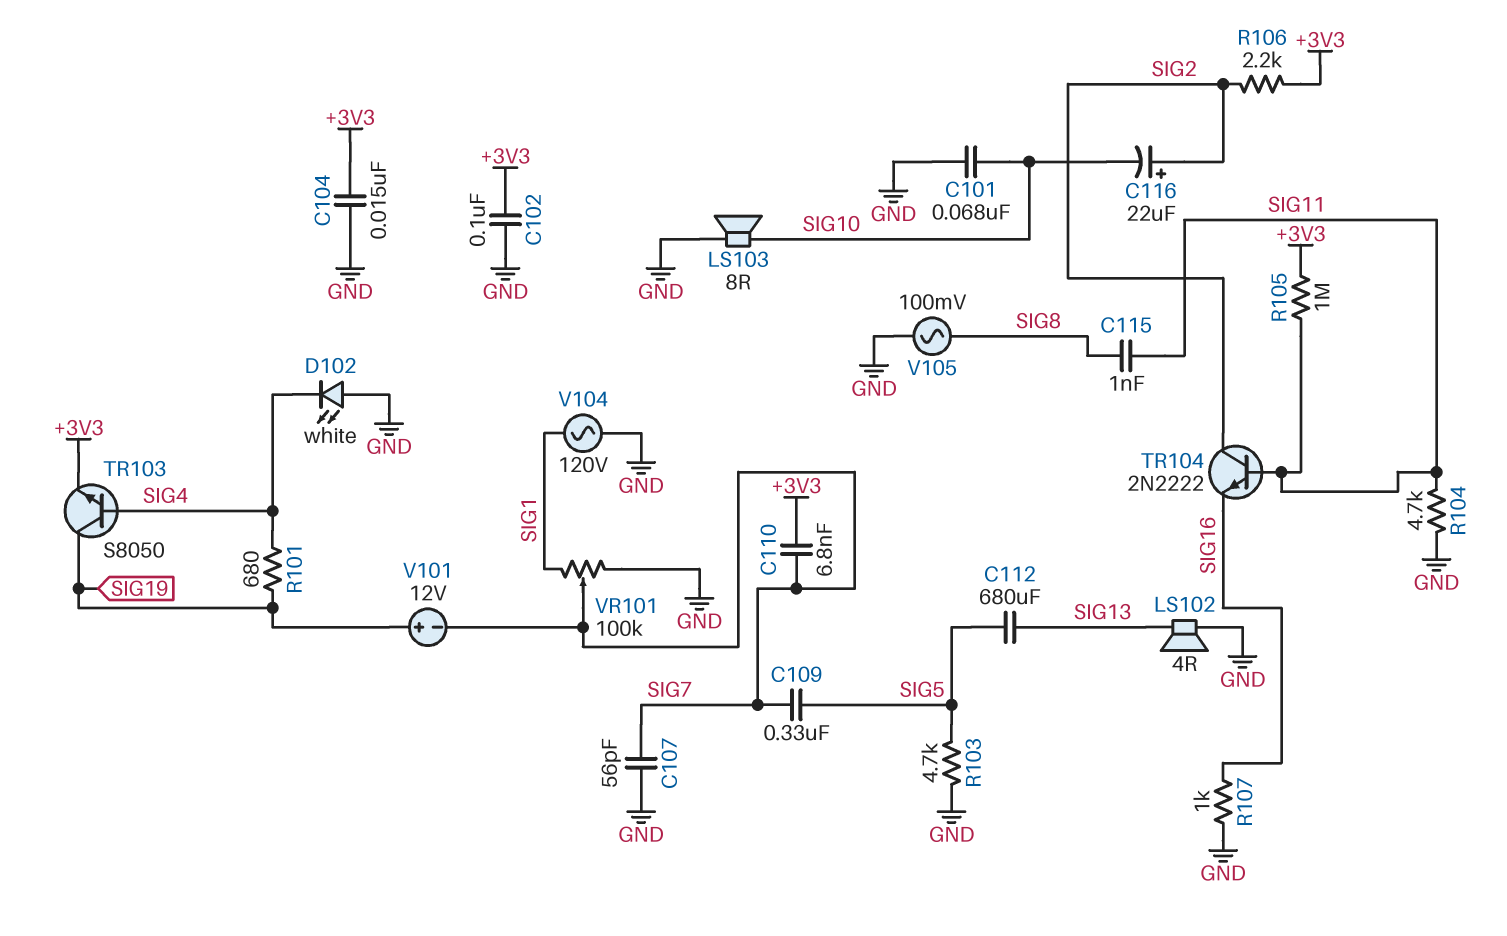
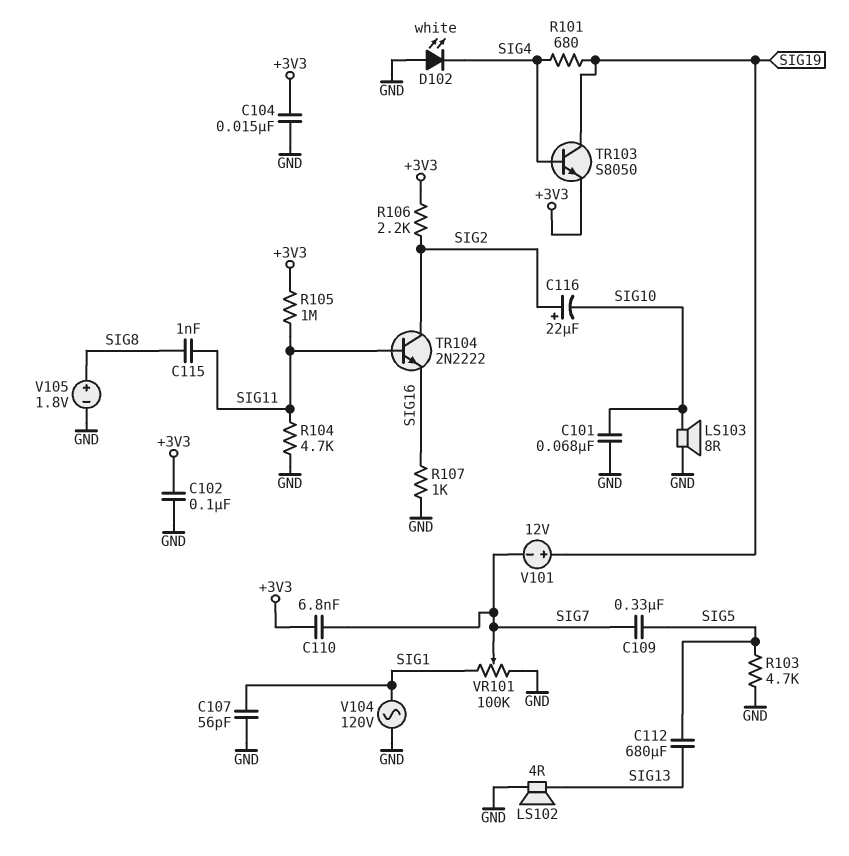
C107: 56pF (GND, SIG7) -> 56pF (GND, SIG1)
V105: AC 100mV (GND, SIG8) -> 1.8V (plus SIG8, minus GND)

